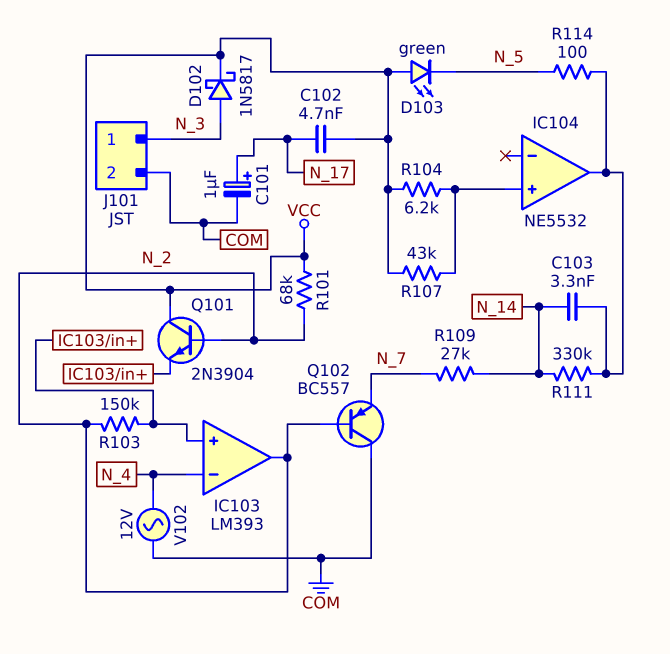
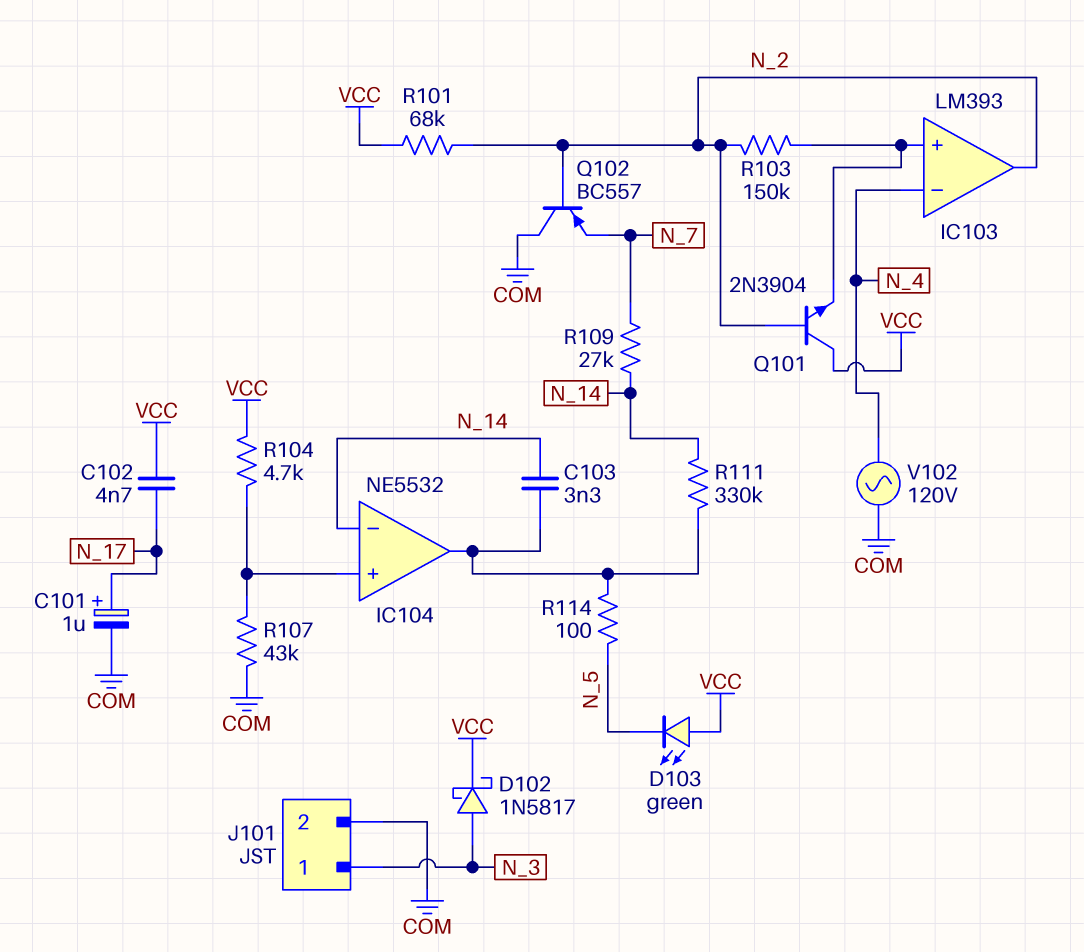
IC104 pin in-: none -> N_14
R104: 6.2k (IC104/in+, VCC) -> 4.7k (IC104/in+, VCC)
R107: 43k (IC104/in+, VCC) -> 43k (COM, IC104/in+)
V102: AC 12V (COM, N_4) -> AC 120V (COM, N_4)

